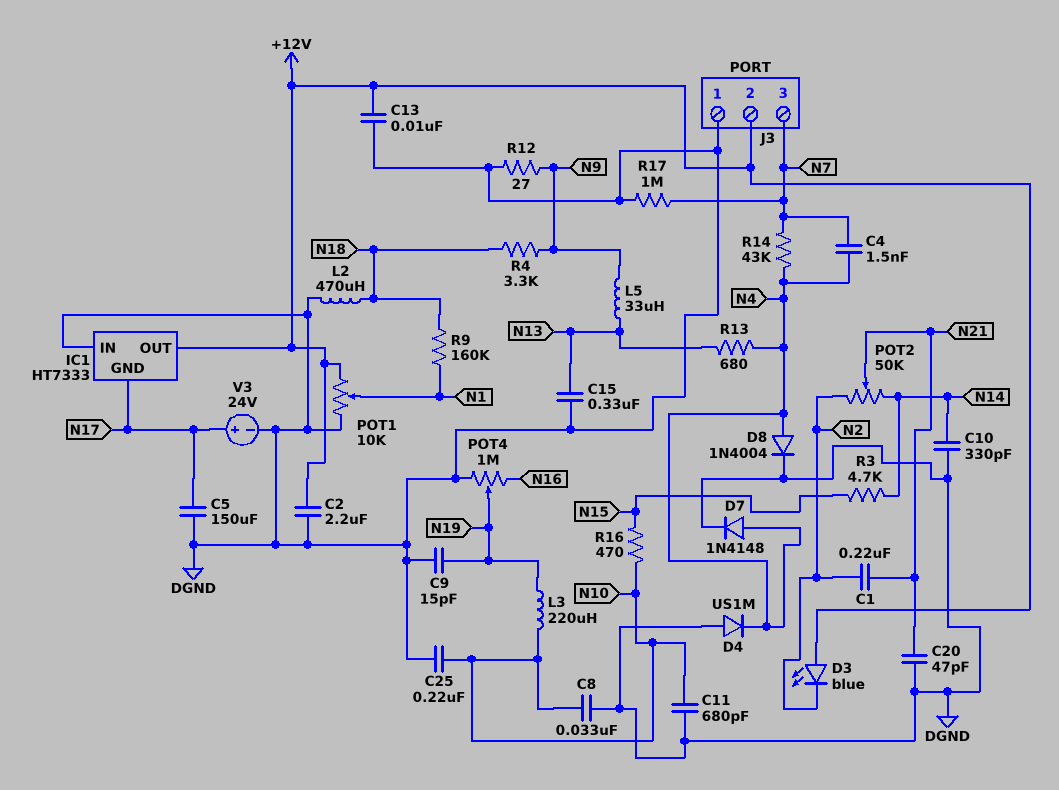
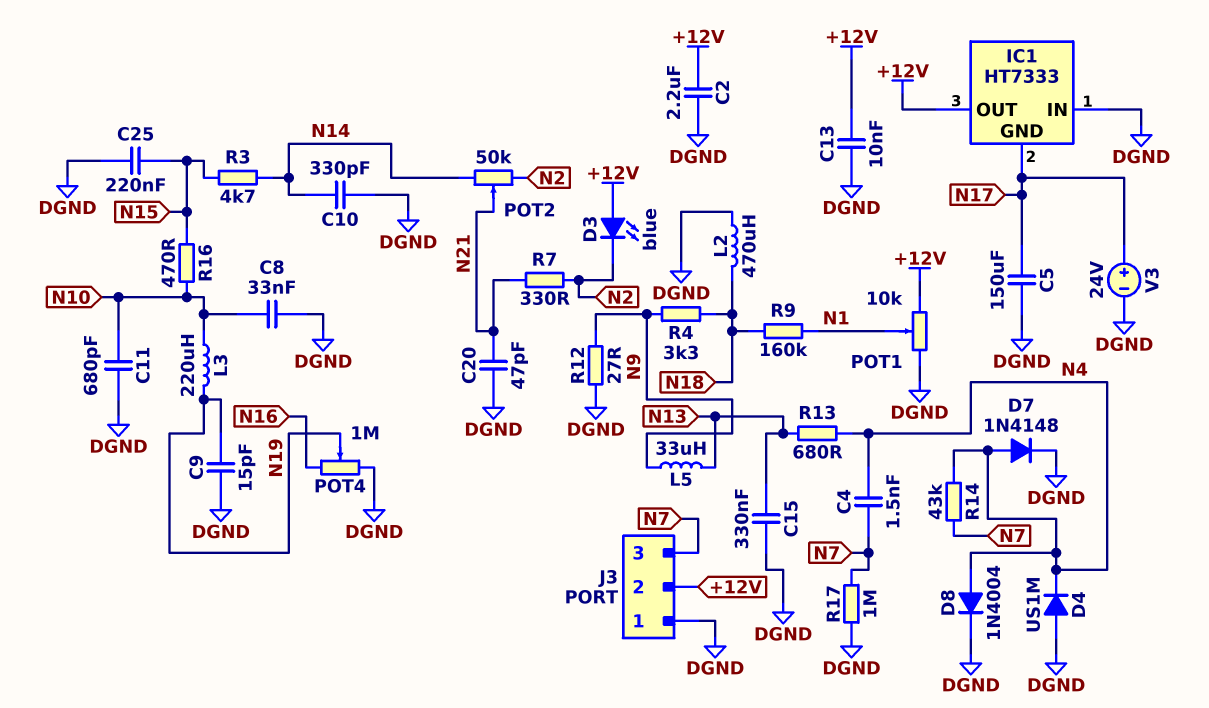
C1: 220nF (N2, N21) -> none
C25: 220nF (DGND, N10) -> 220nF (DGND, N15)
R7: none -> 330 (N2, N21)

